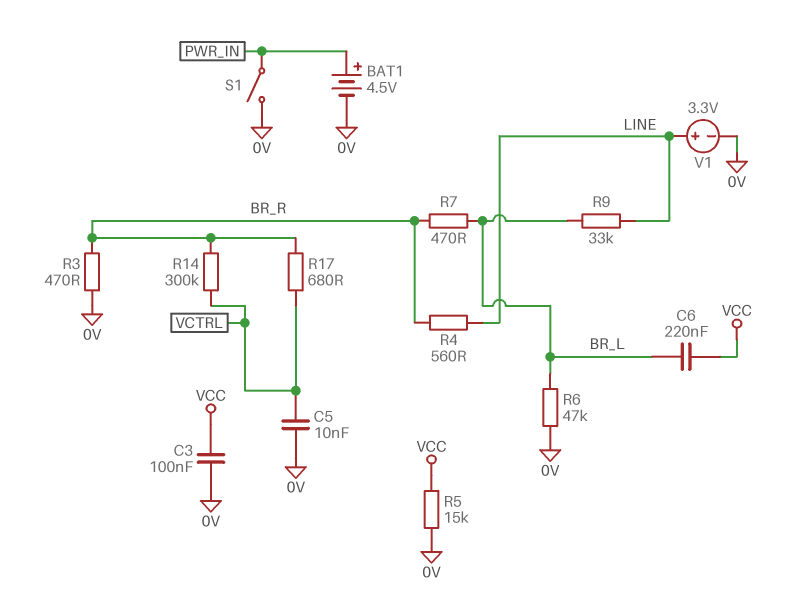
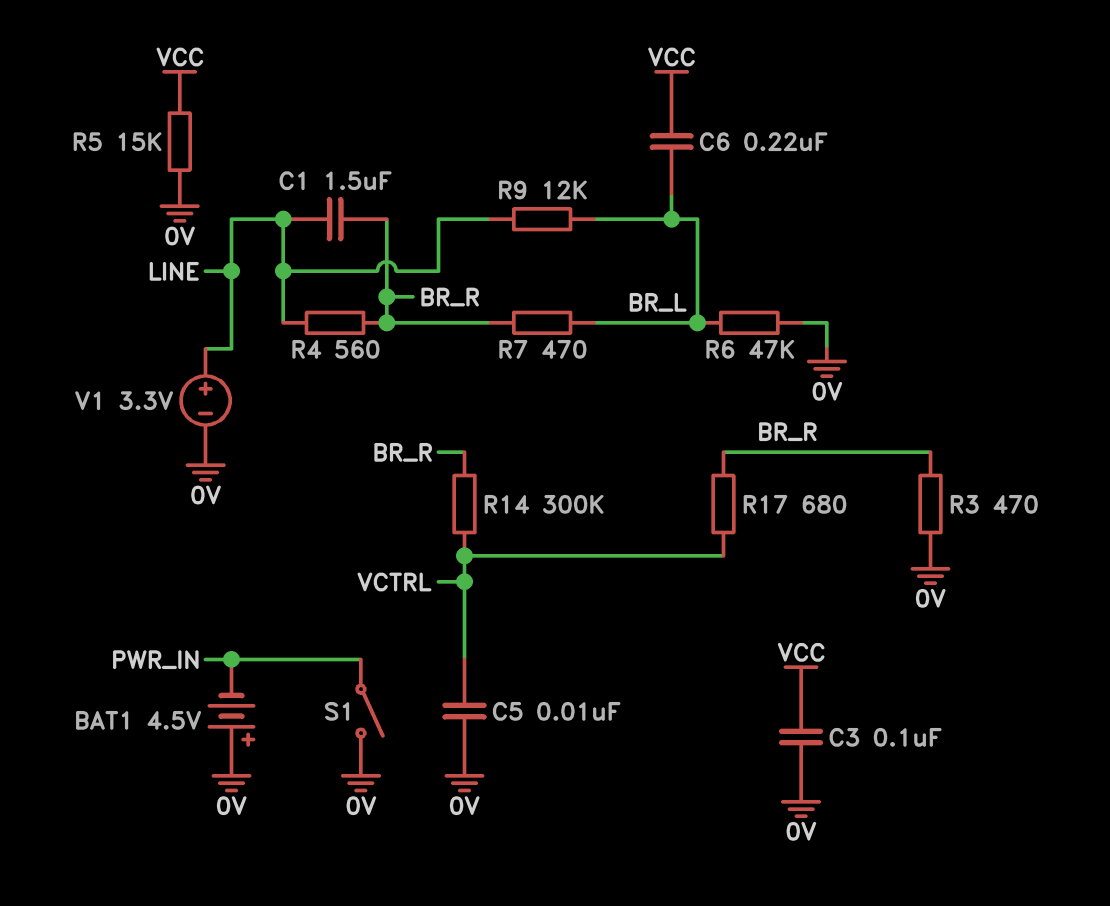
BAT1: 4.5V (plus PWR_IN, minus 0V) -> 4.5V (plus 0V, minus PWR_IN)
C1: none -> 1.5uF (BR_R, LINE)
R9: 33k (BR_L, LINE) -> 12k (BR_L, LINE)

